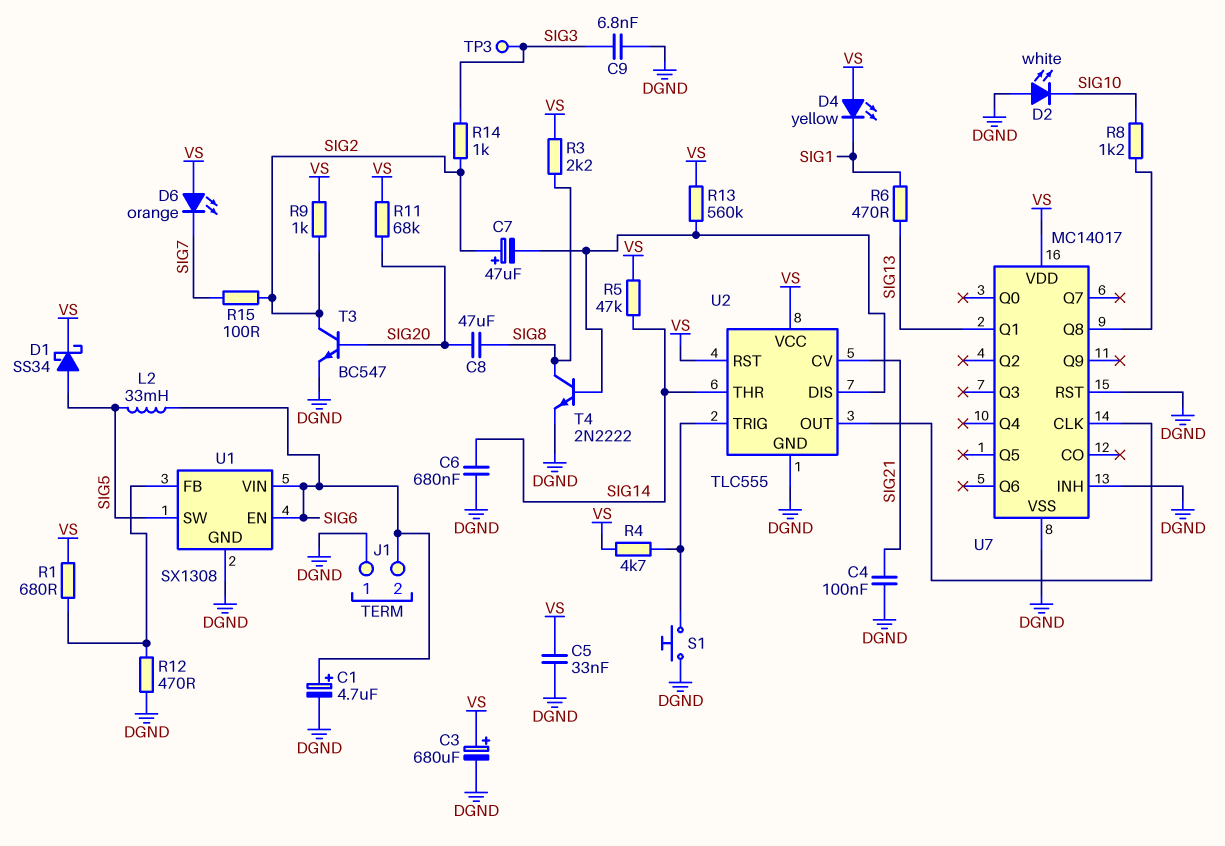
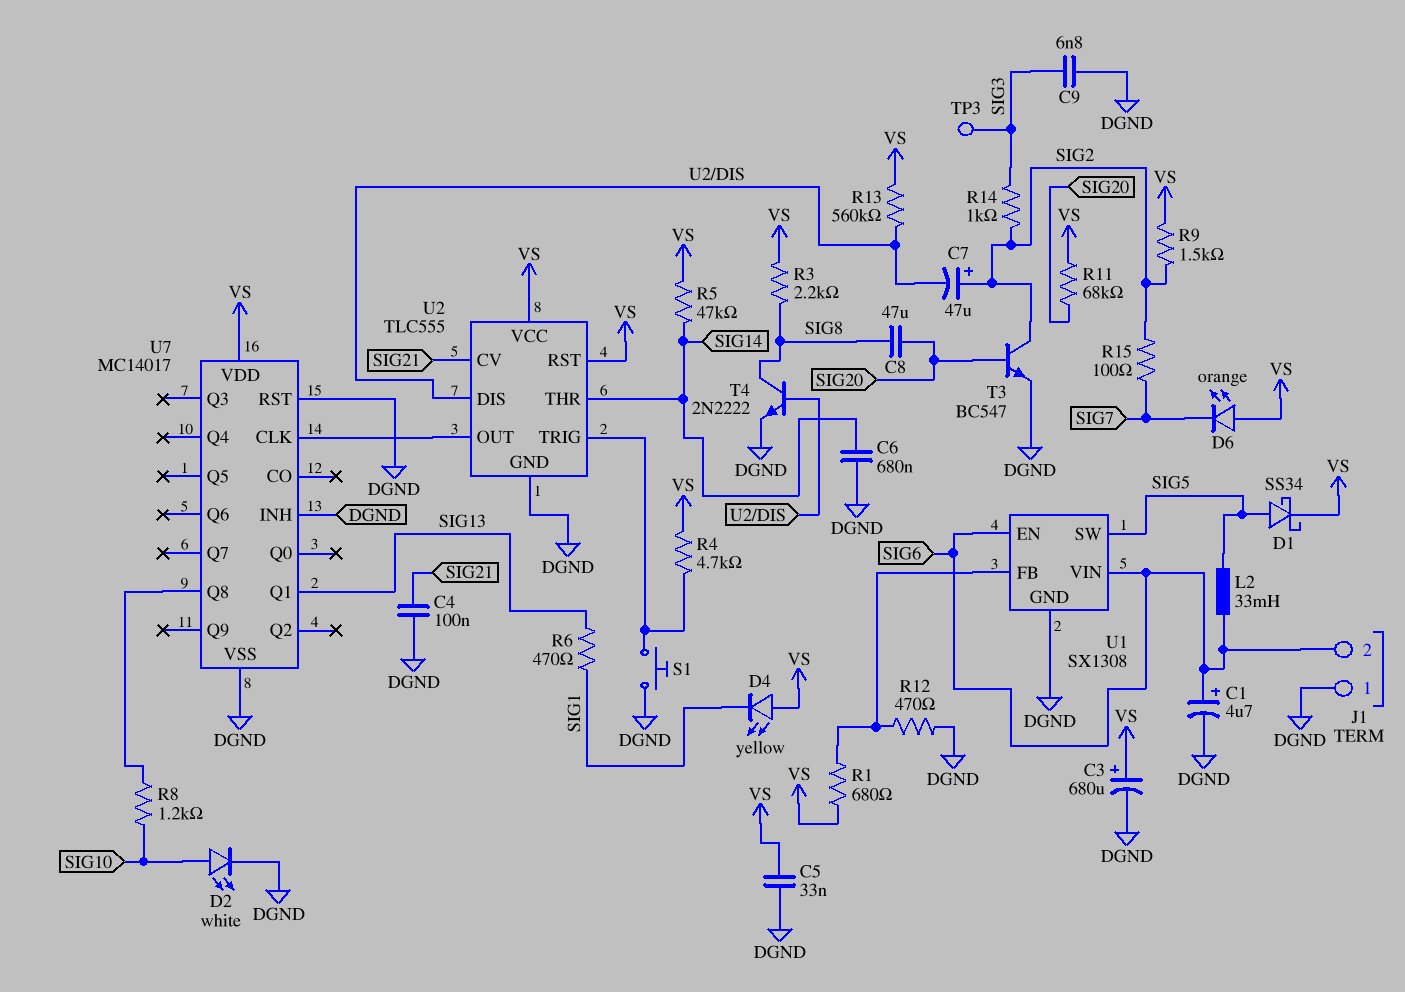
D2: LED white (A DGND, K SIG10) -> LED white (A SIG10, K DGND)
R9: 1k (SIG2, VS) -> 1.5k (SIG2, VS)

